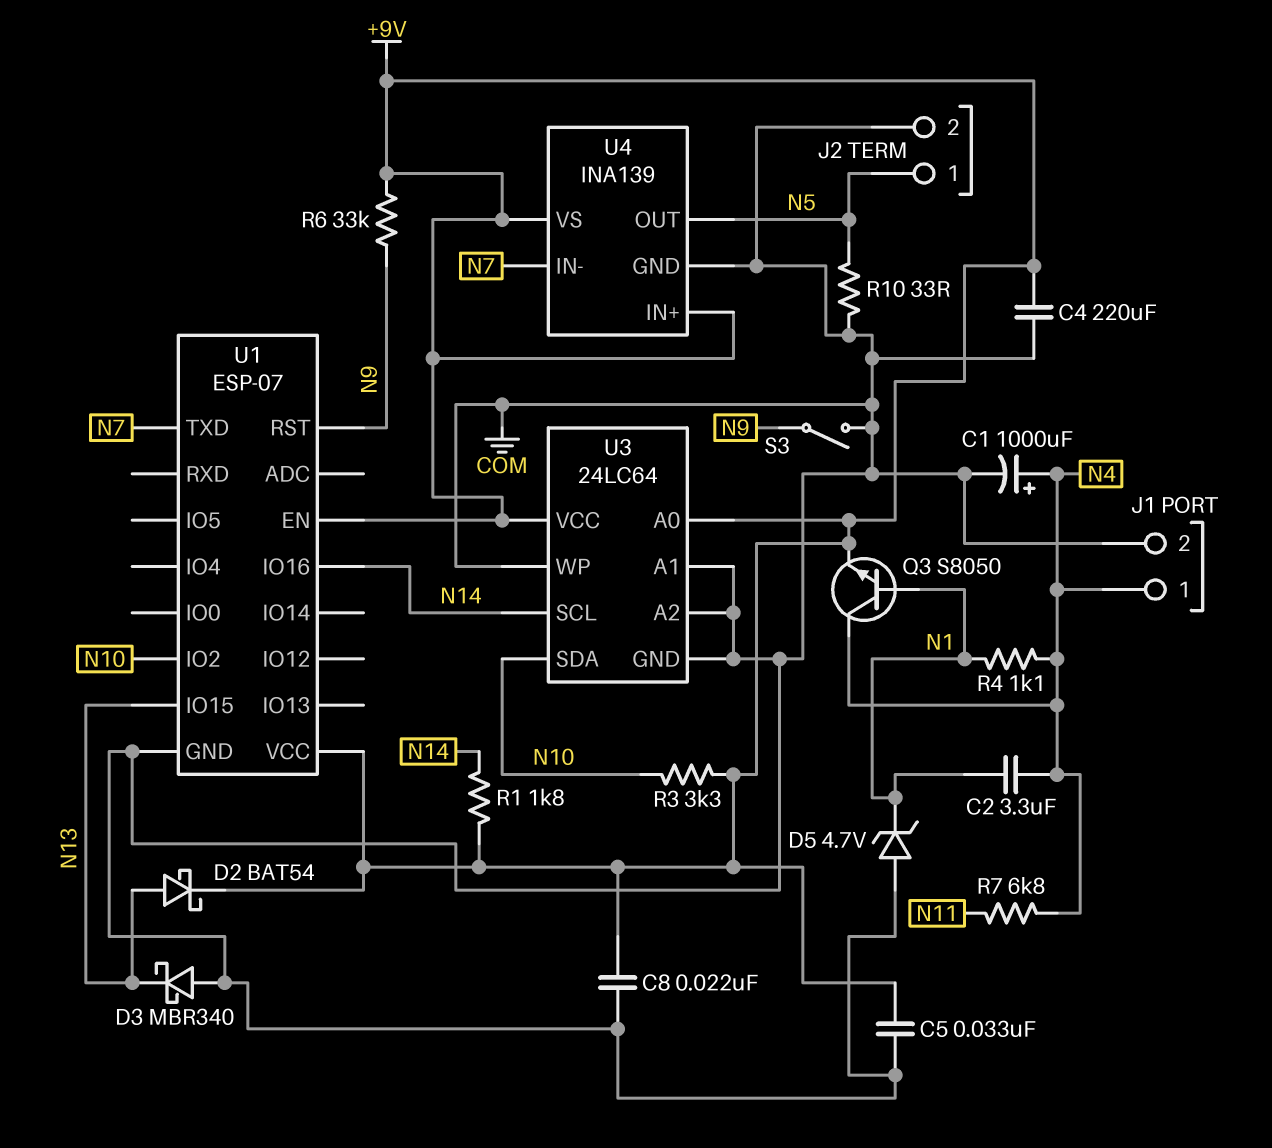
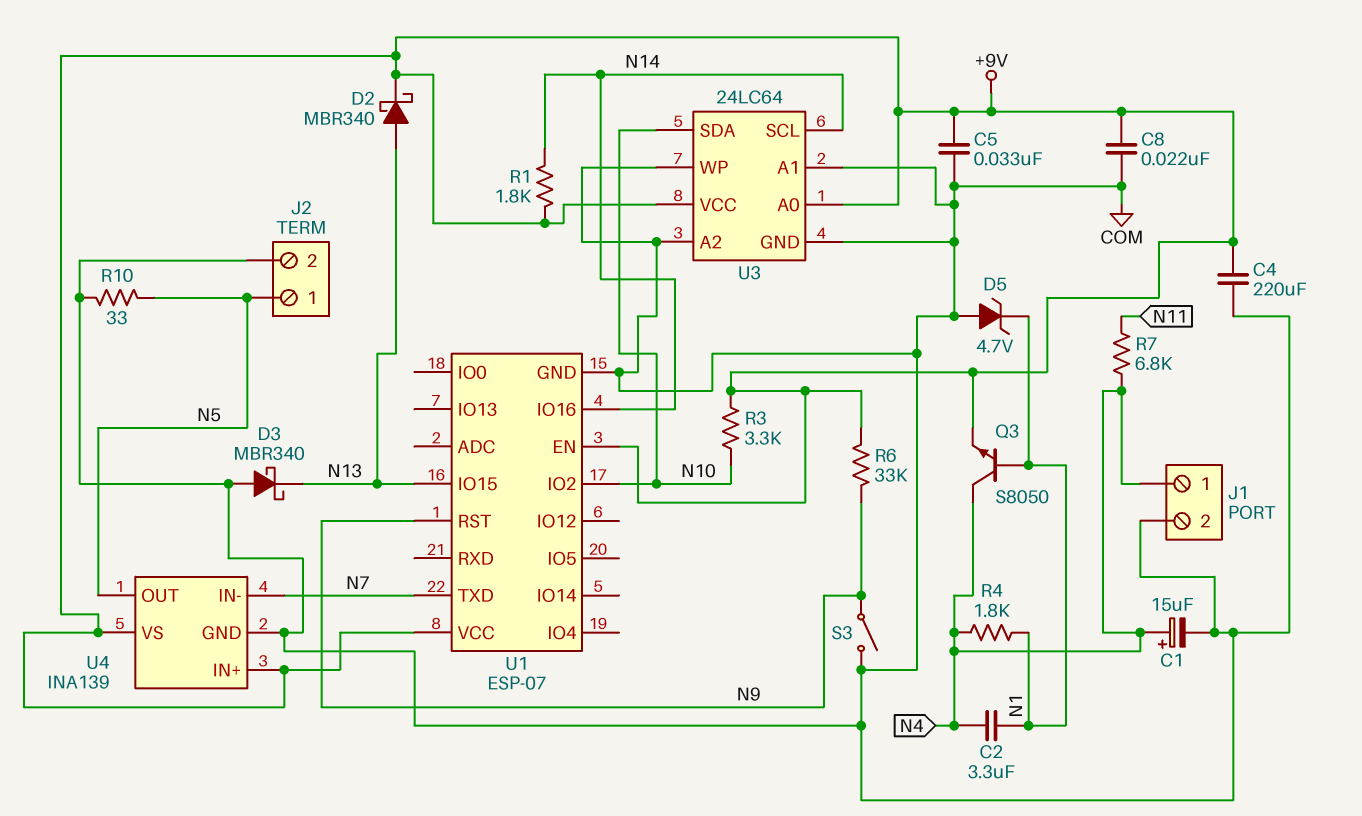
C1: 1000uF (plus N4, minus COM) -> 15uF (plus N4, minus COM)
D2: schottky BAT54 (A N13, K +9V) -> schottky MBR340 (A N13, K +9V)
R4: 1.1k (N1, N4) -> 1.8k (N1, N4)

